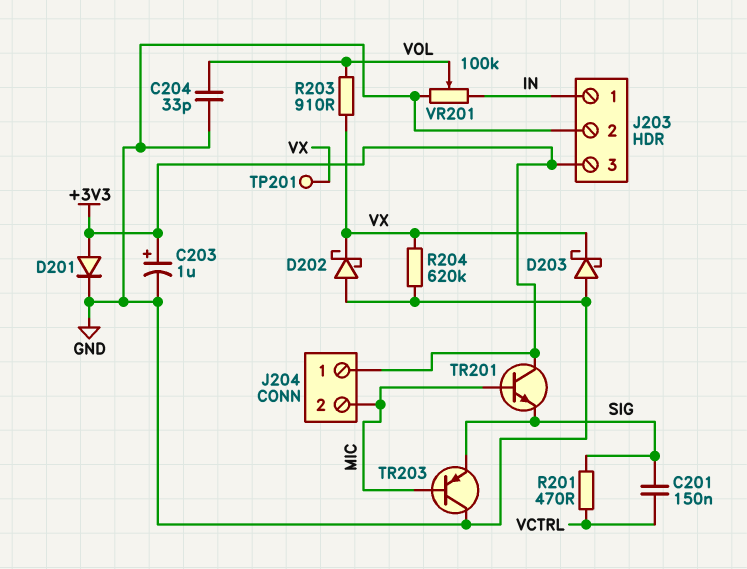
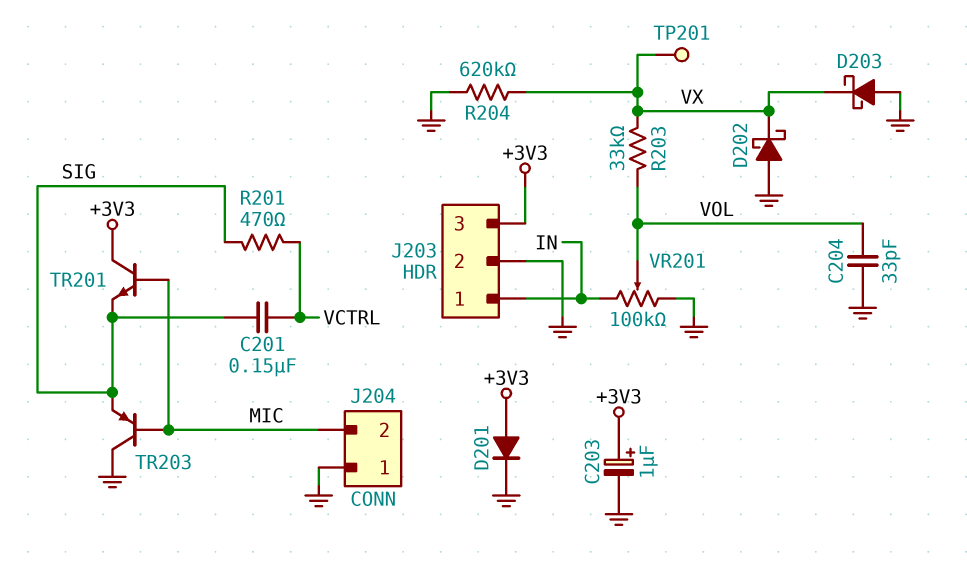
J204 pin 1: +3V3 -> GND
R203: 910 (VOL, VX) -> 33k (VOL, VX)

